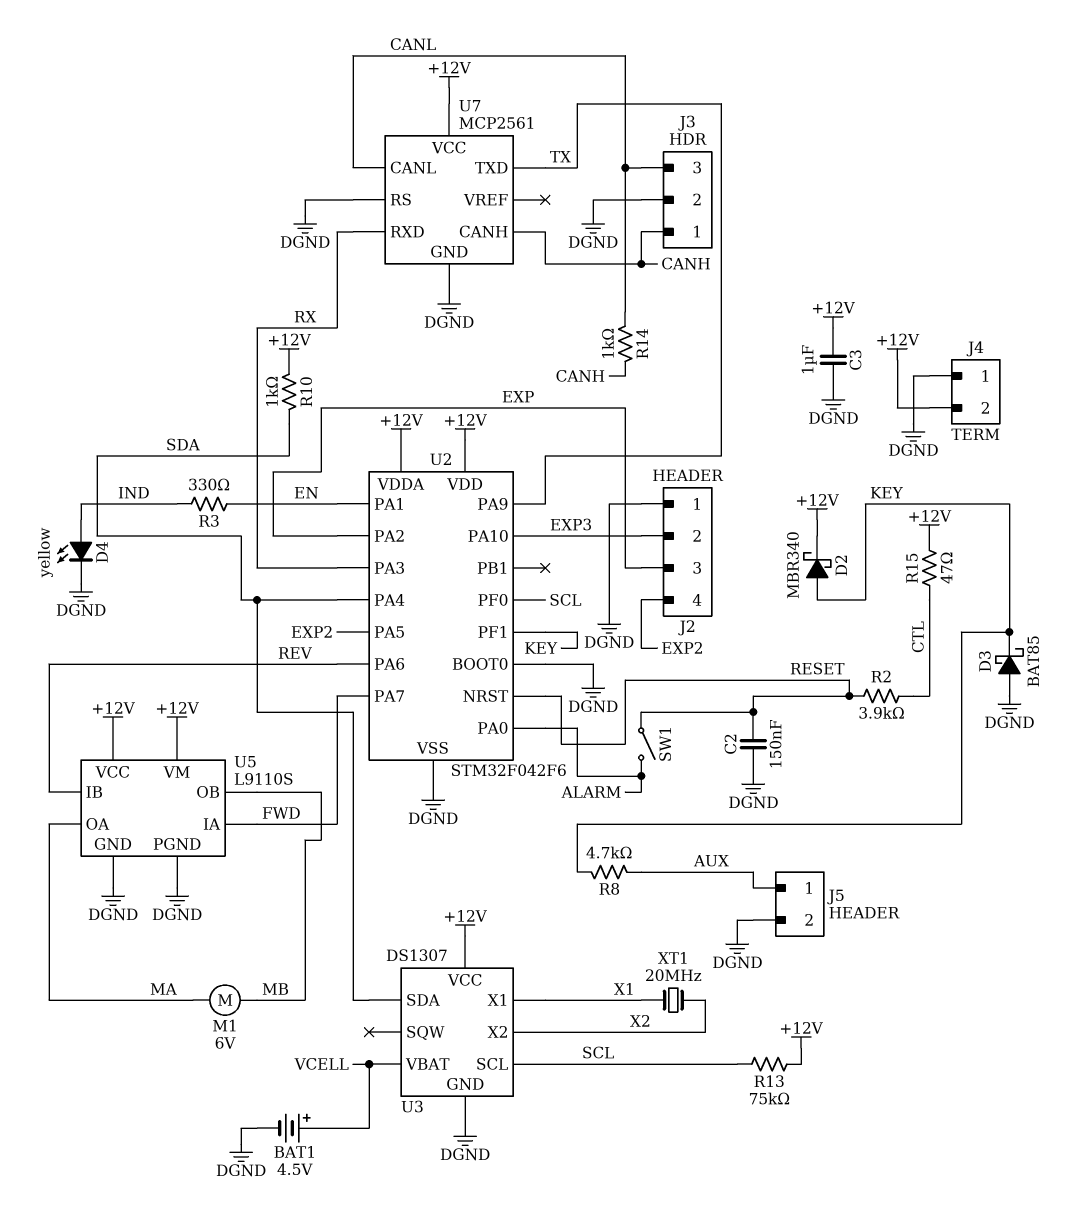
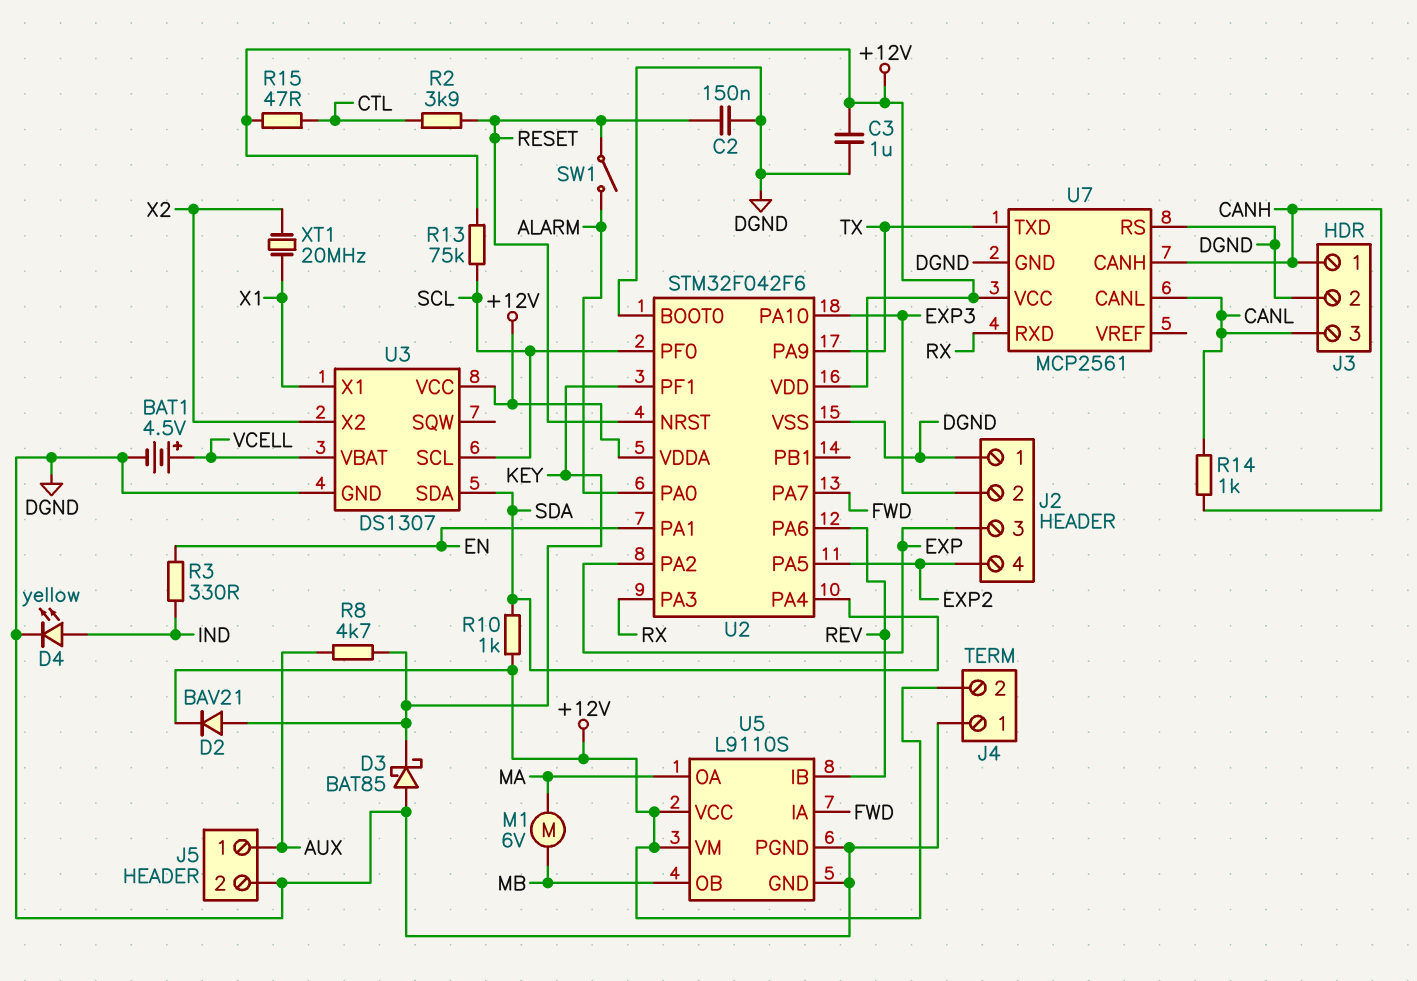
D2: schottky MBR340 (A KEY, K +12V) -> diode BAV21 (A KEY, K +12V)

